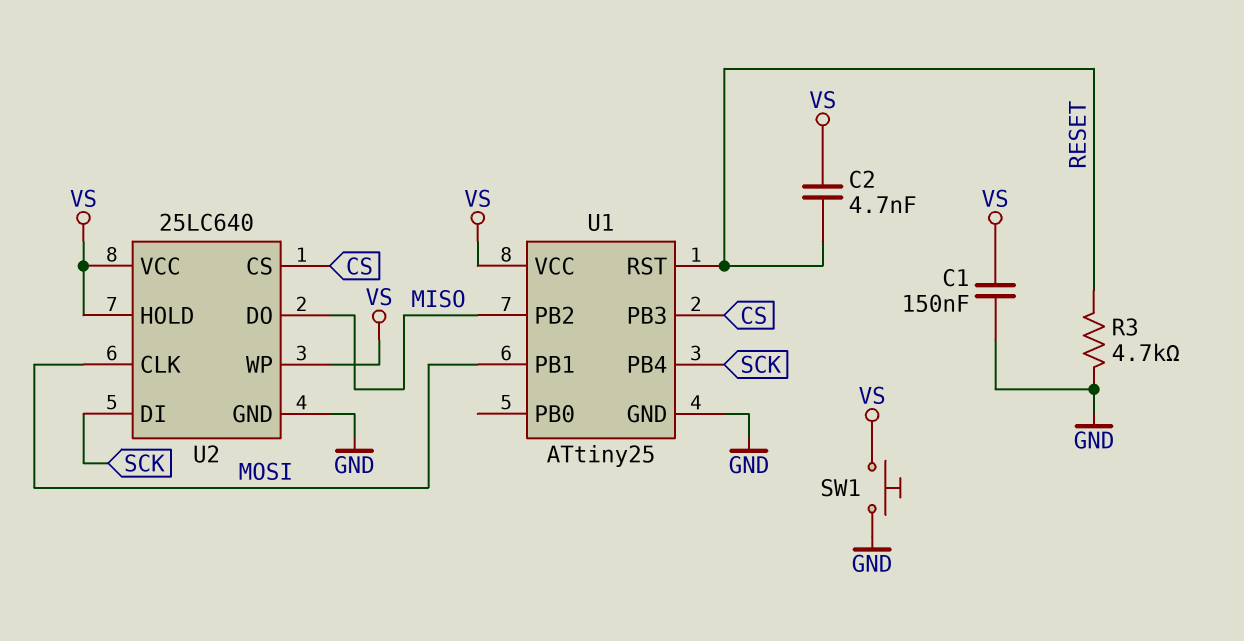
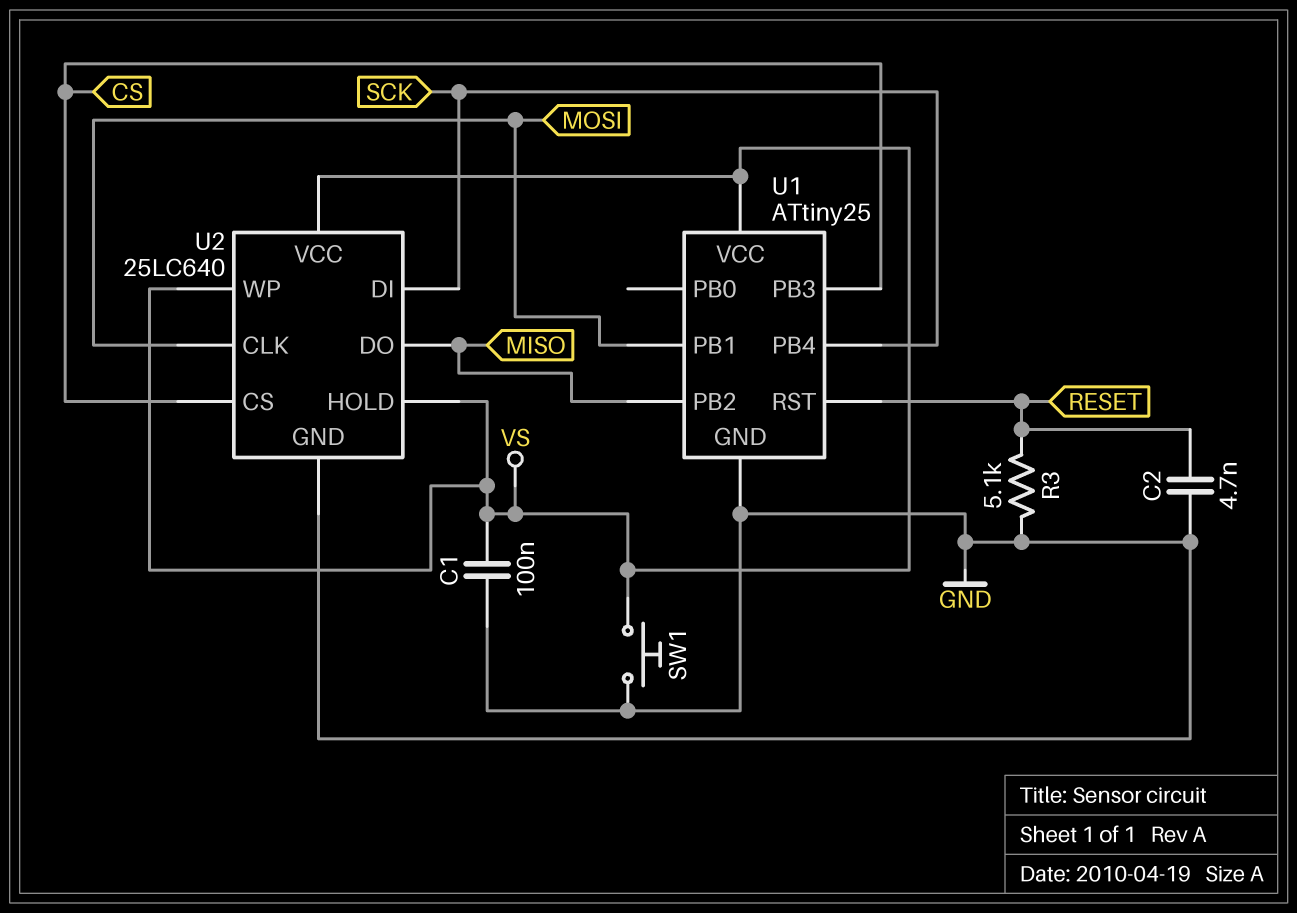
C1: 150nF (GND, VS) -> 100nF (GND, VS)
C2: 4.7nF (RESET, VS) -> 4.7nF (GND, RESET)
R3: 4.7k (GND, RESET) -> 5.1k (GND, RESET)

